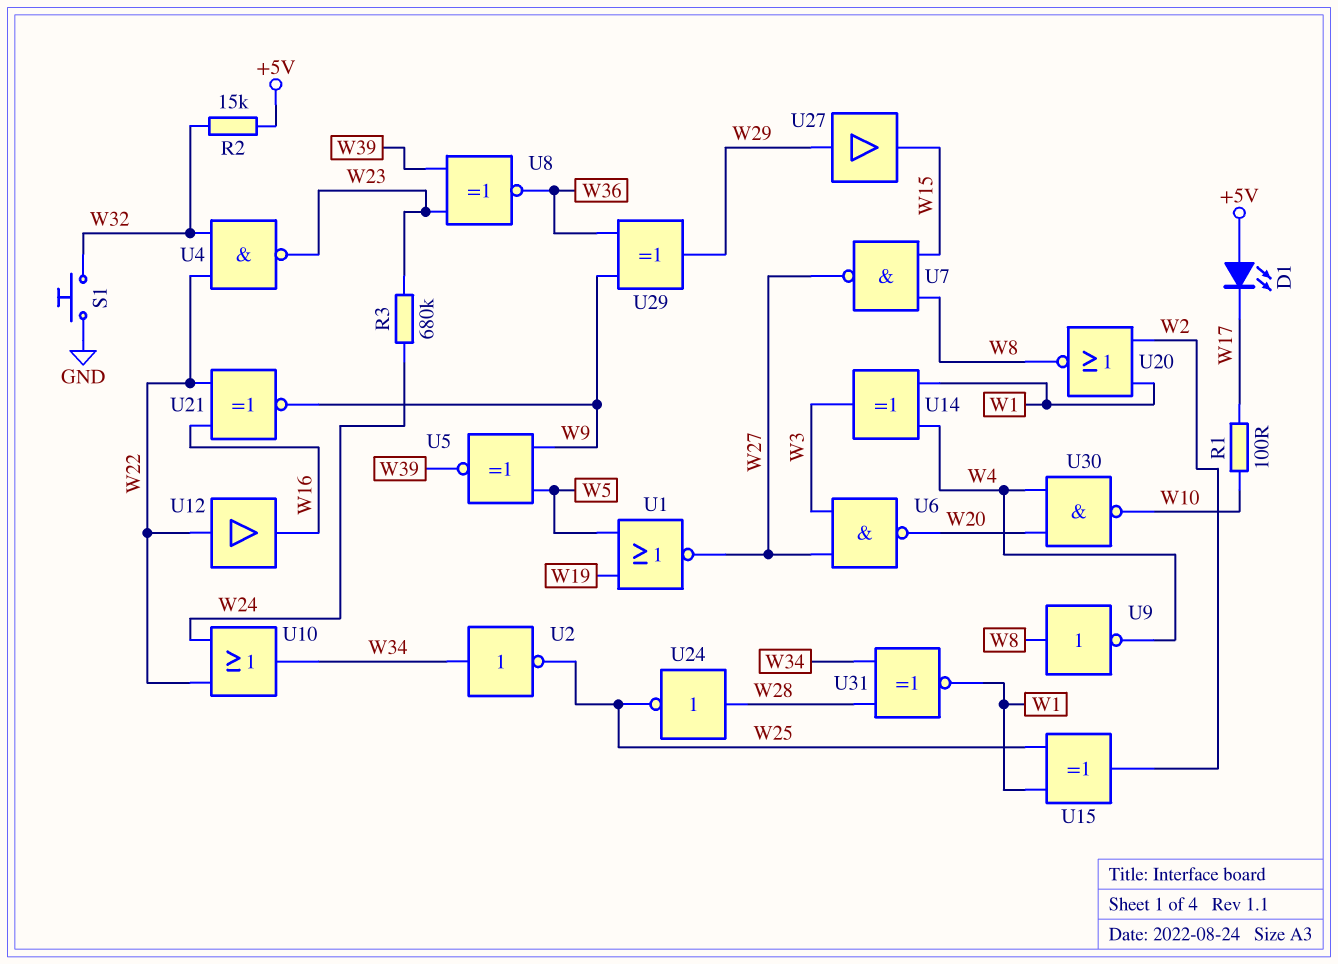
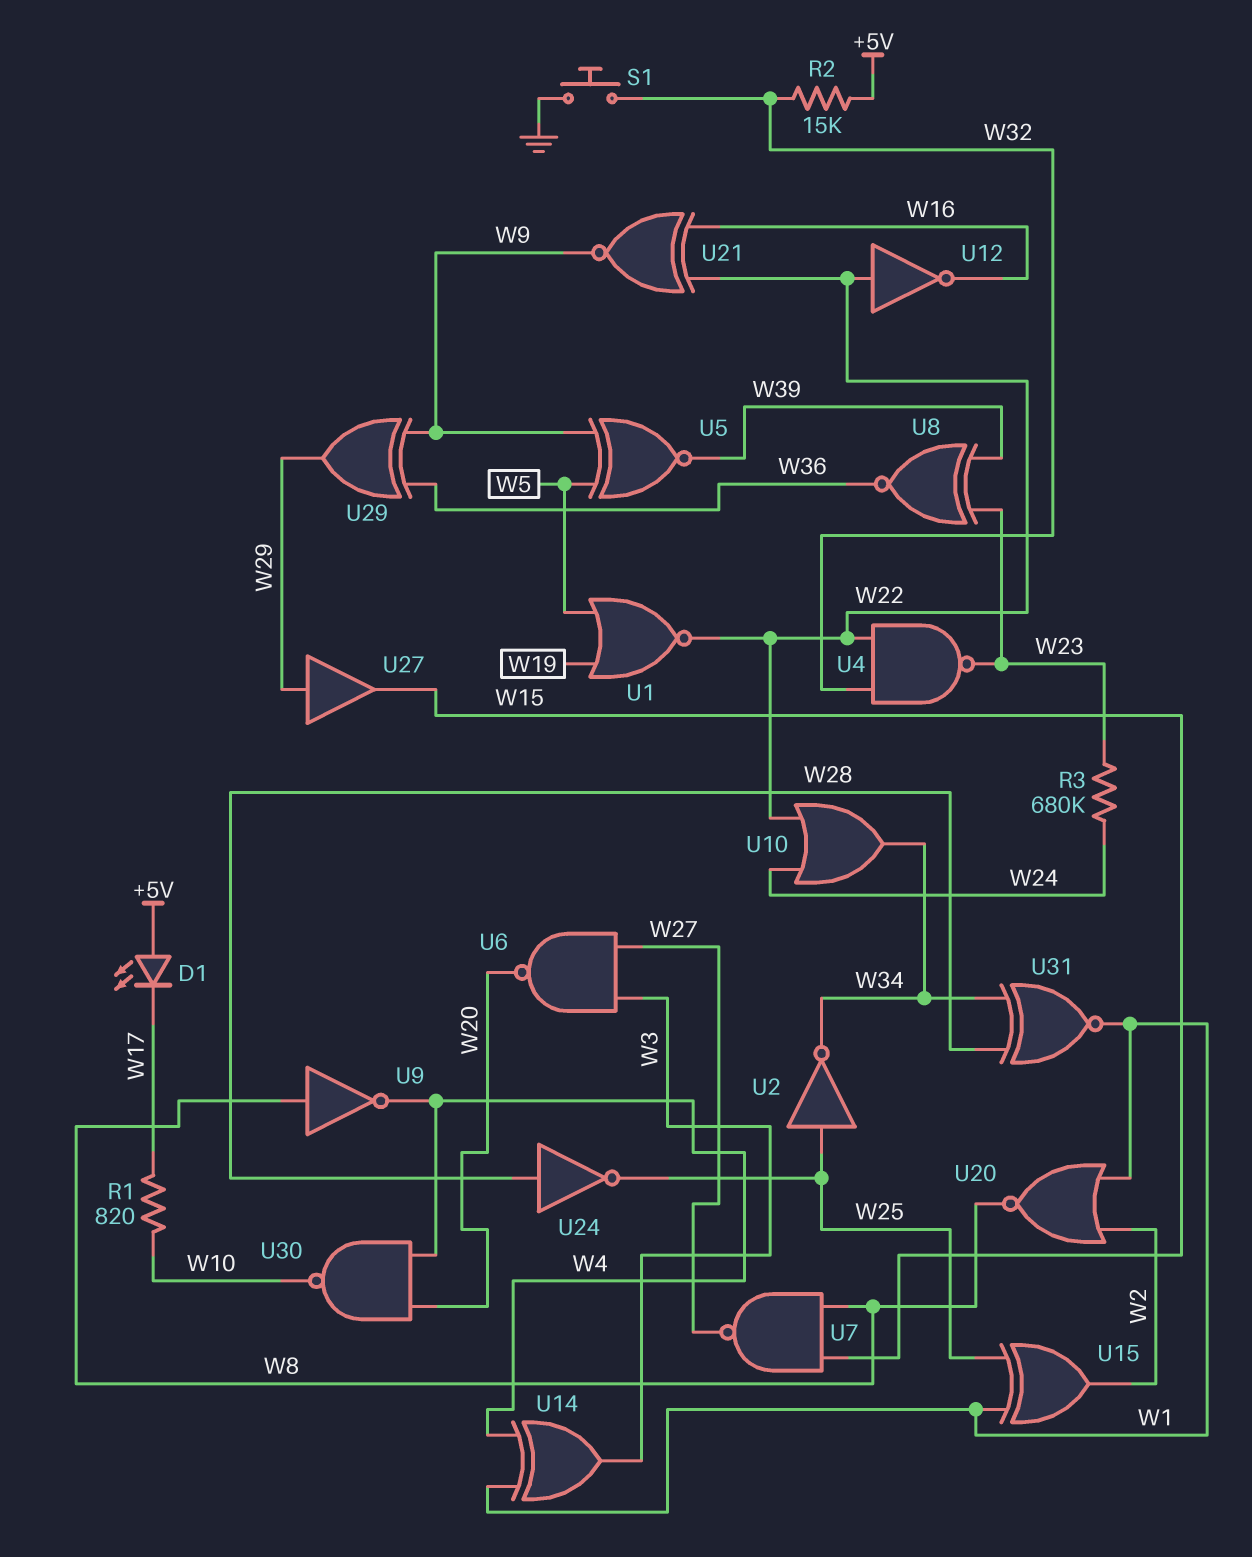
R1: 100 (W10, W17) -> 820 (W10, W17)
U1: NOR (in W5, in W19, out W27) -> NOR (in W5, in W19, out W22)
U2: NOT (in W34, out W25) -> NOT (in W25, out W34)
U12: buffer (in W22, out W16) -> NOT (in W22, out W16)

